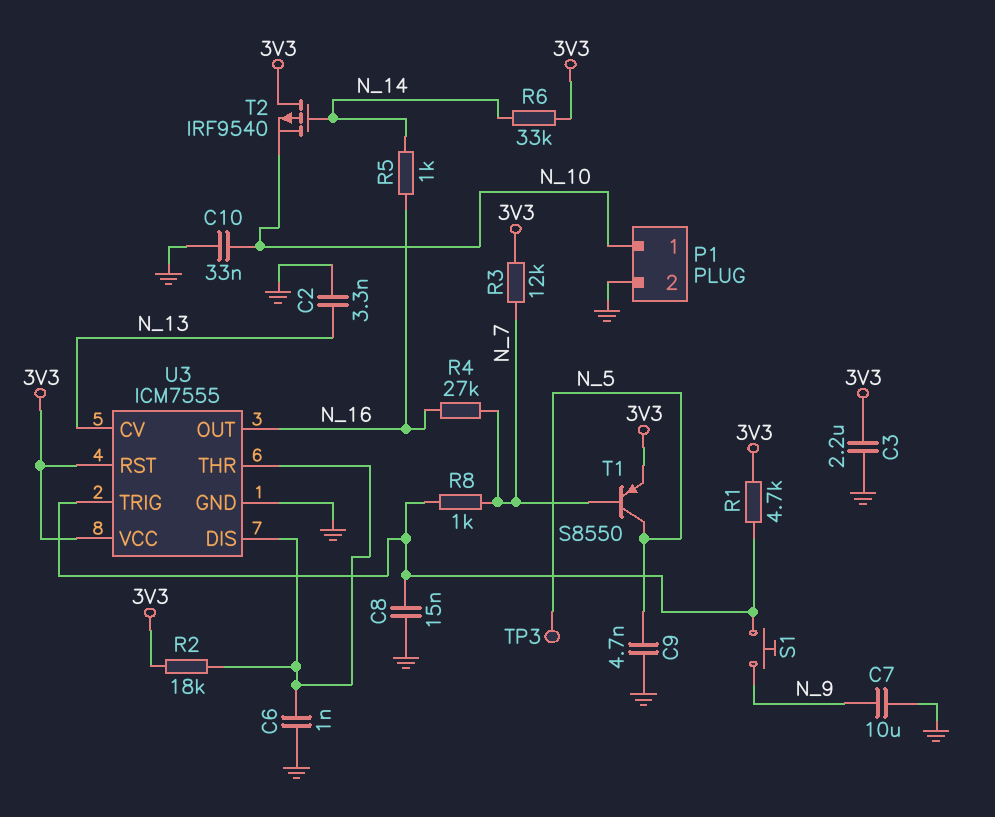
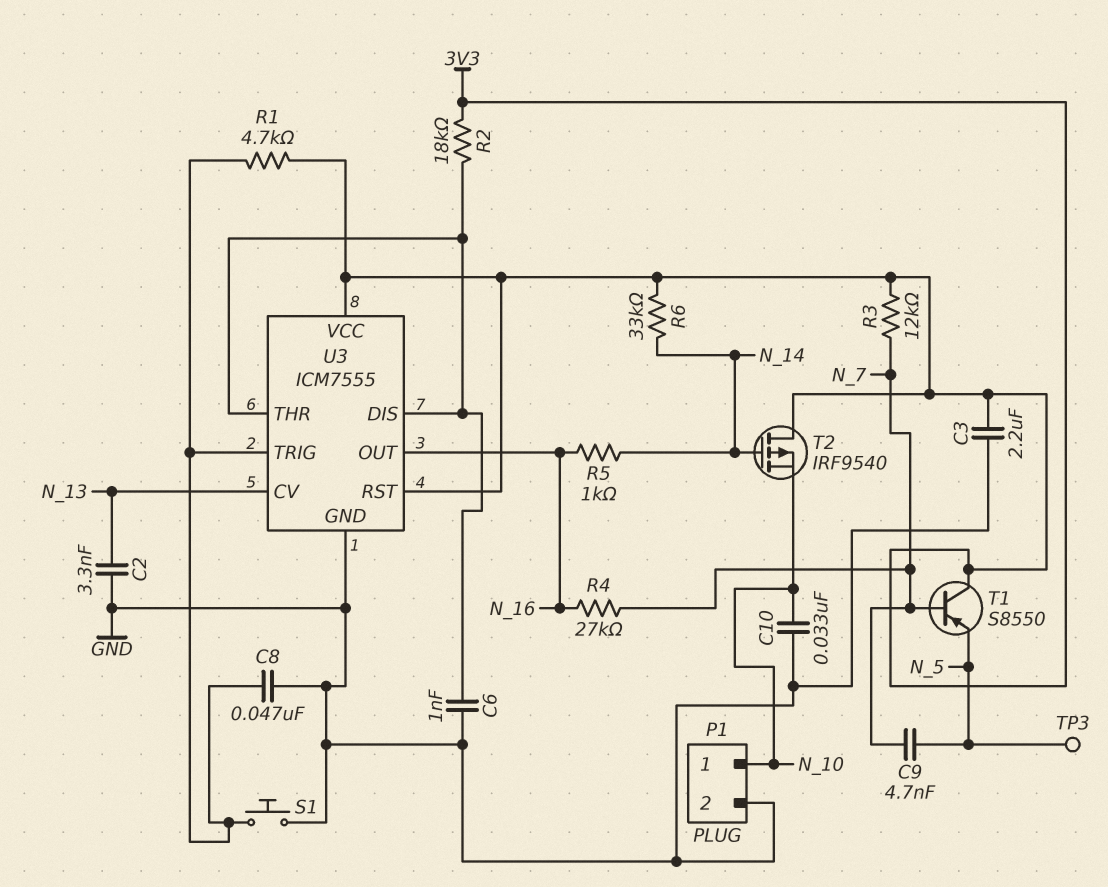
C7: 10uF (GND, N_9) -> none
C8: 15nF (GND, U3/TRIG) -> 47nF (GND, U3/TRIG)
C9: 4.7nF (GND, N_5) -> 4.7nF (N_5, N_7)
R8: 1k (N_7, U3/TRIG) -> none
S1: button (N_9, U3/TRIG) -> button (GND, U3/TRIG)
T1: PNP S8550 (B N_7, C N_5, E 3V3) -> PNP S8550 (B N_7, C 3V3, E N_5)

